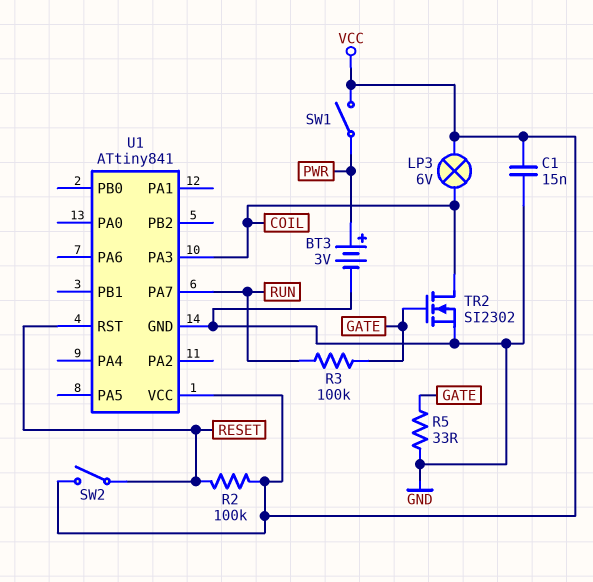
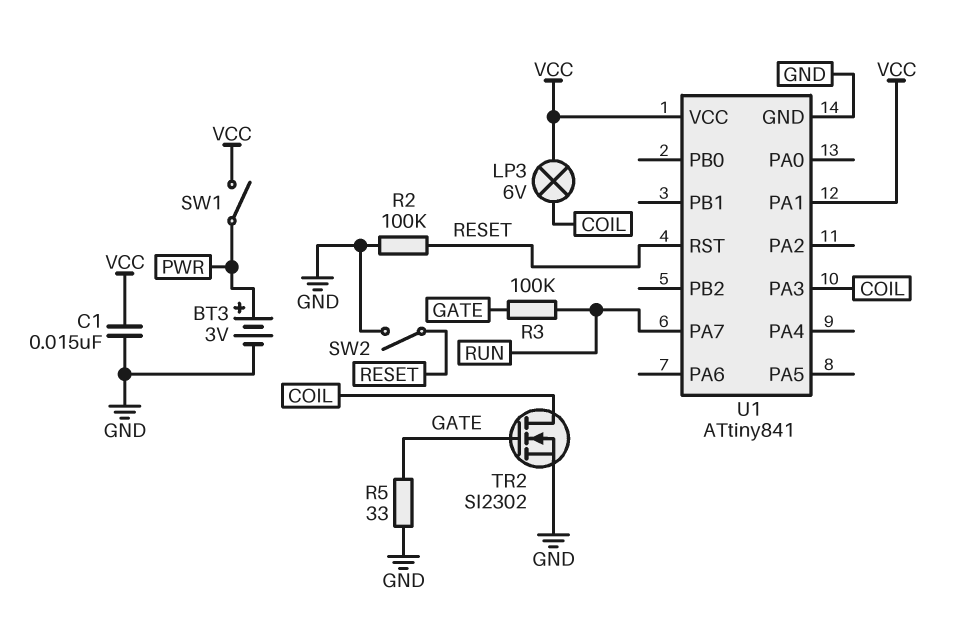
R2: 100k (RESET, VCC) -> 100k (GND, RESET)
SW2: switch (RESET, VCC) -> switch (GND, RESET)
U1 pin PA1: none -> VCC

